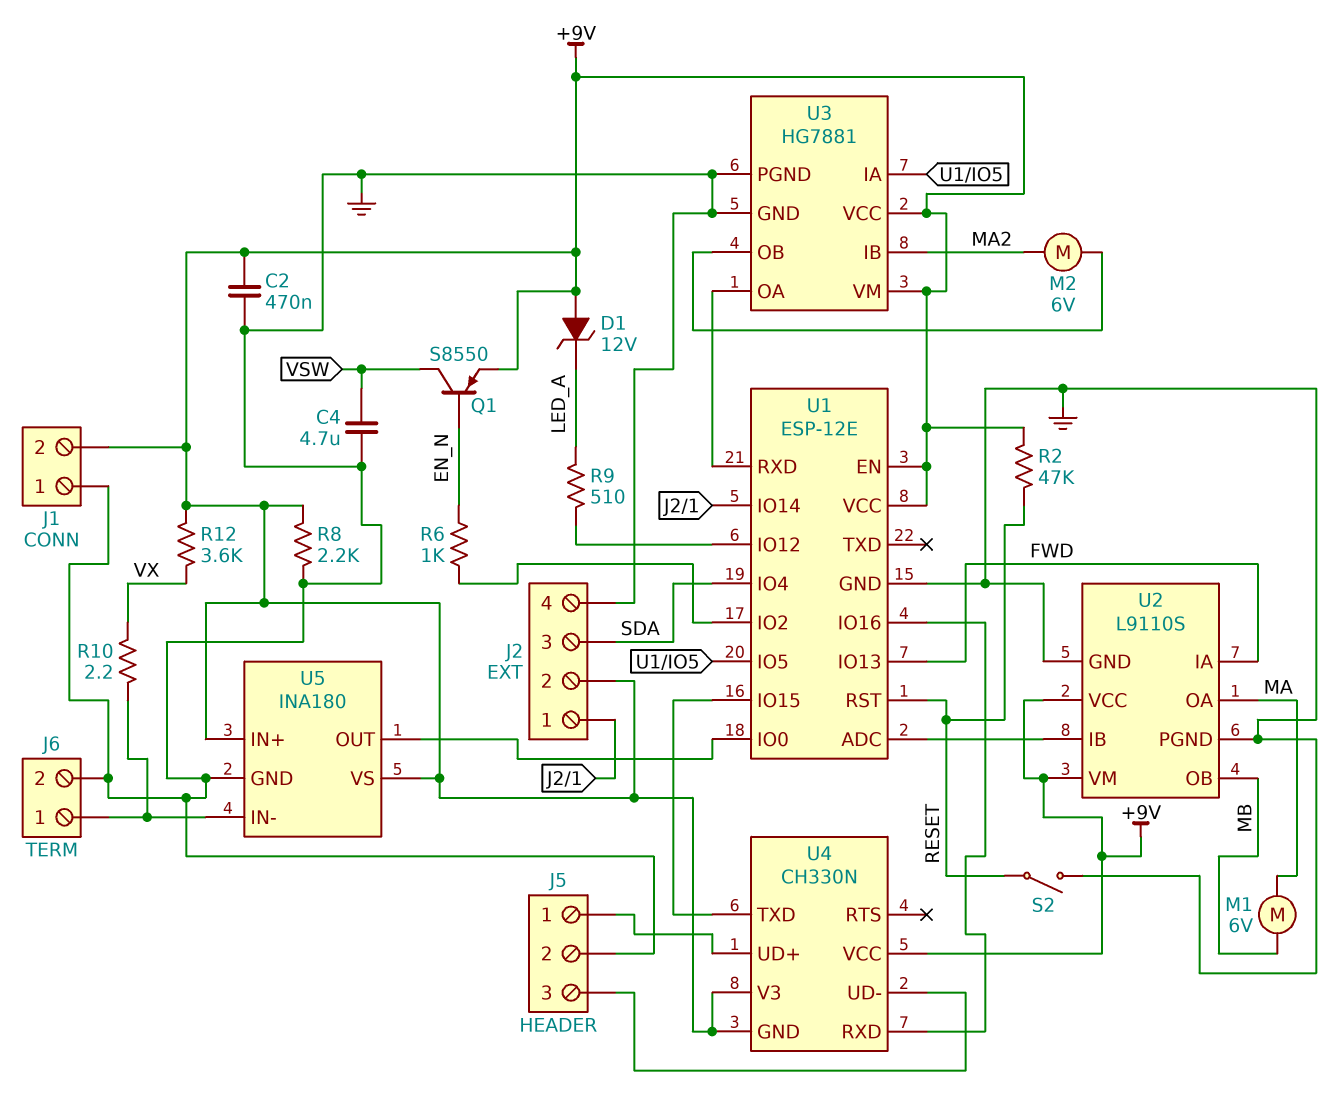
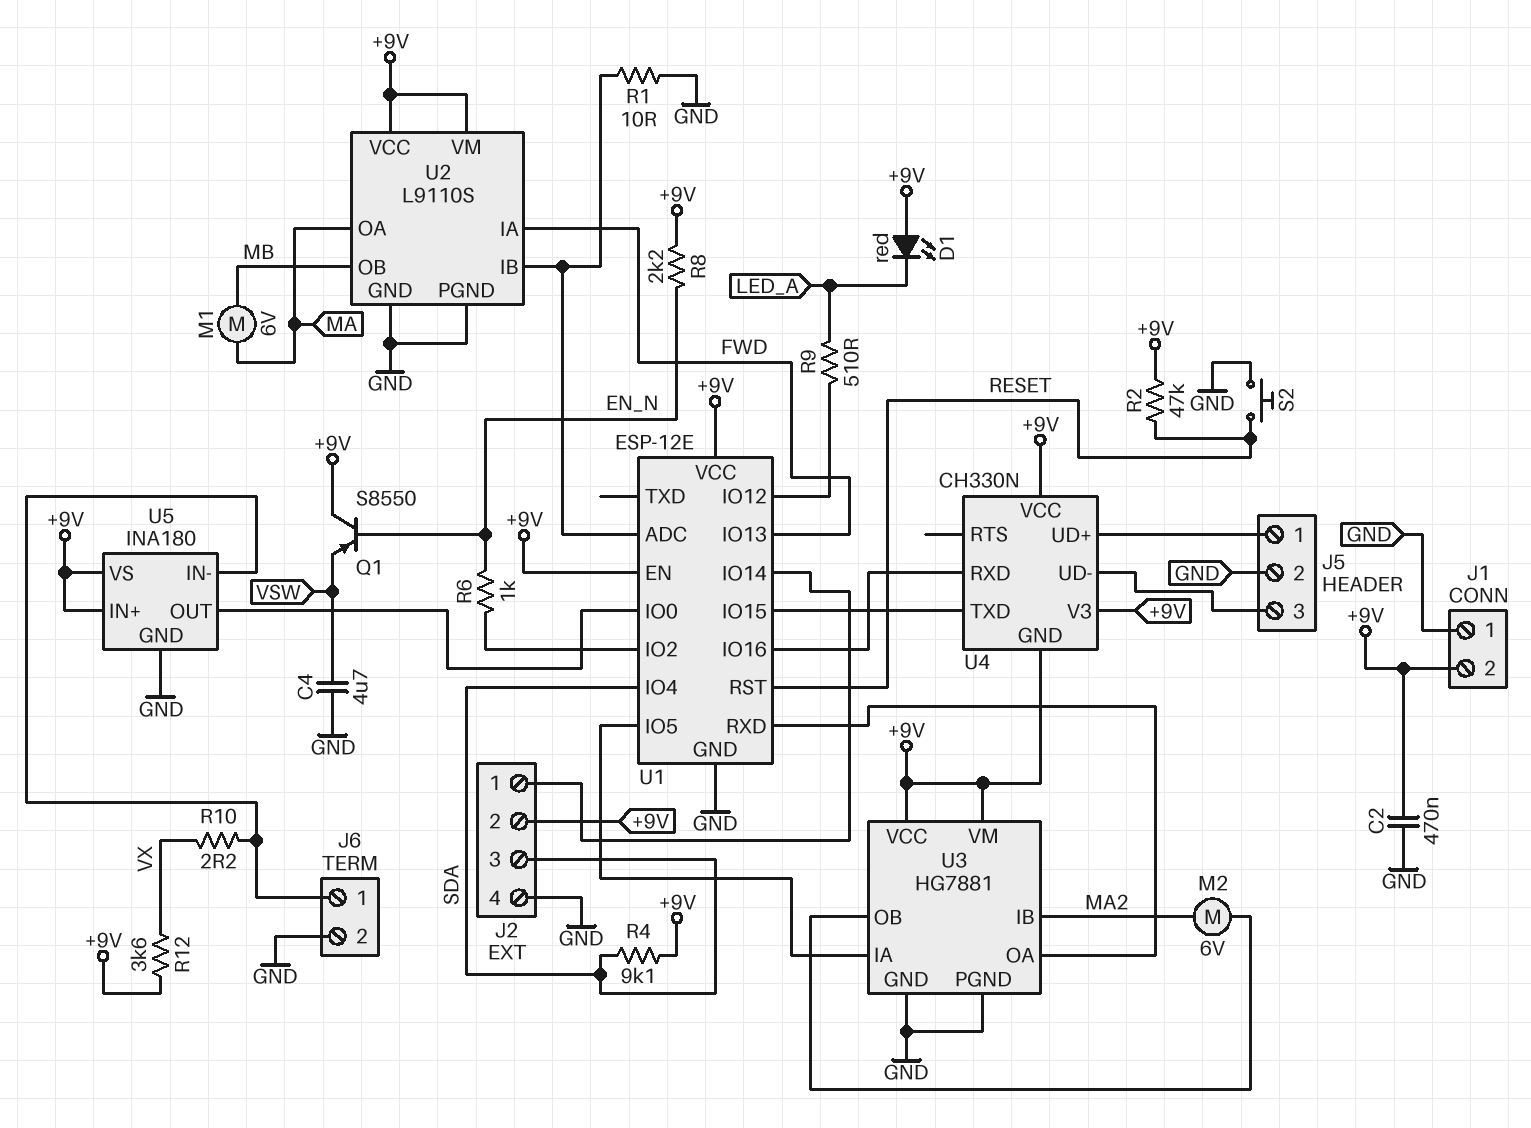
D1: zener 12V (A +9V, K LED_A) -> LED red (A +9V, K LED_A)
Q1: PNP S8550 (B EN_N, C VSW, E +9V) -> PNP S8550 (B EN_N, C +9V, E VSW)
R1: none -> 10 (GND, U1/ADC)
R4: none -> 9.1k (+9V, SDA)
R8: 2.2k (+9V, GND) -> 2.2k (+9V, EN_N)
S2: switch (GND, RESET) -> button (GND, RESET)

